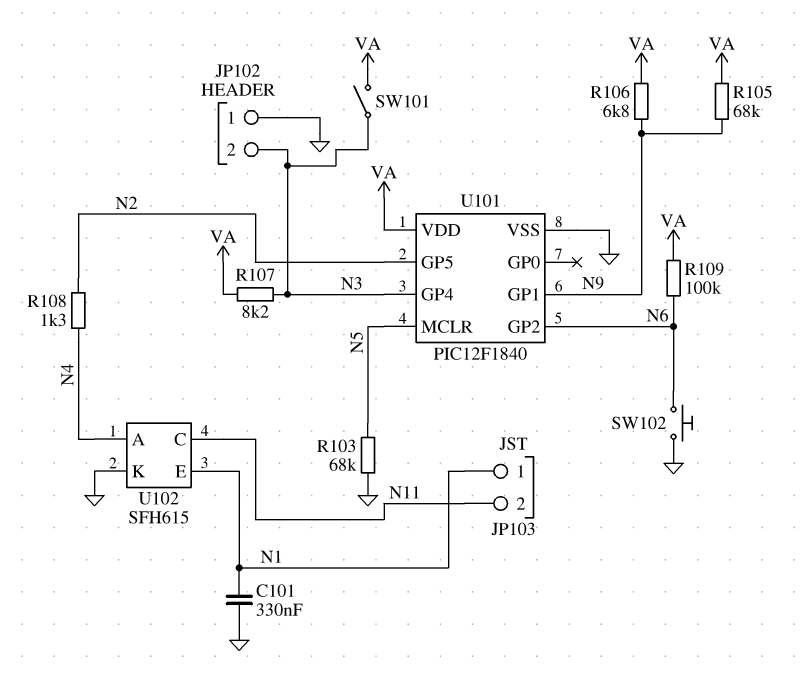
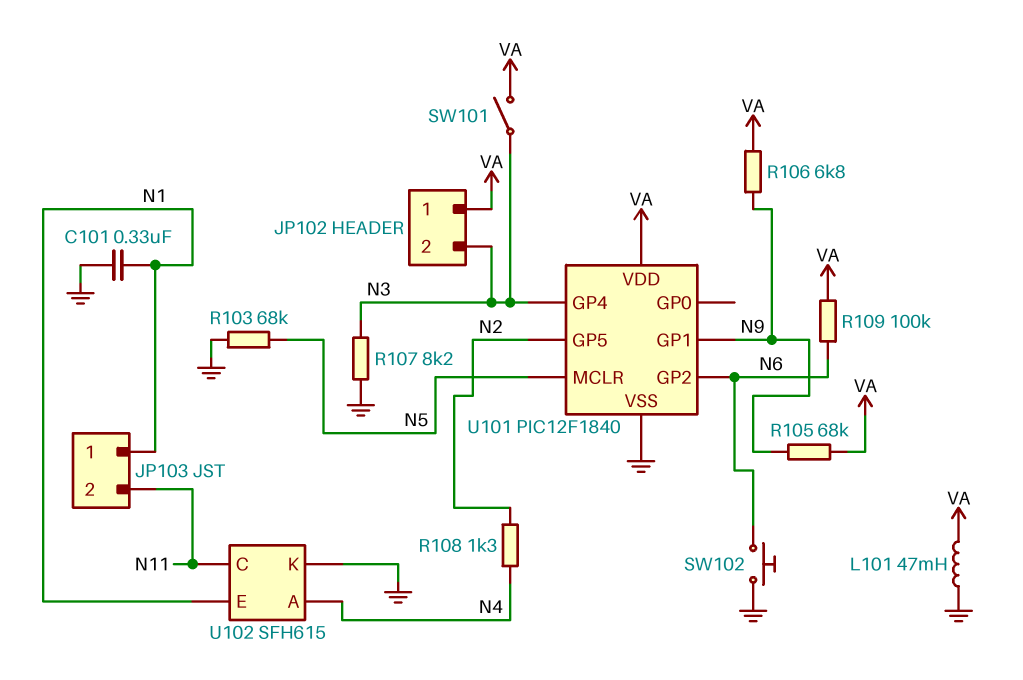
JP102 pin 1: GND -> VA
L101: none -> 47mH (GND, VA)
R107: 8.2k (N3, VA) -> 8.2k (GND, N3)

